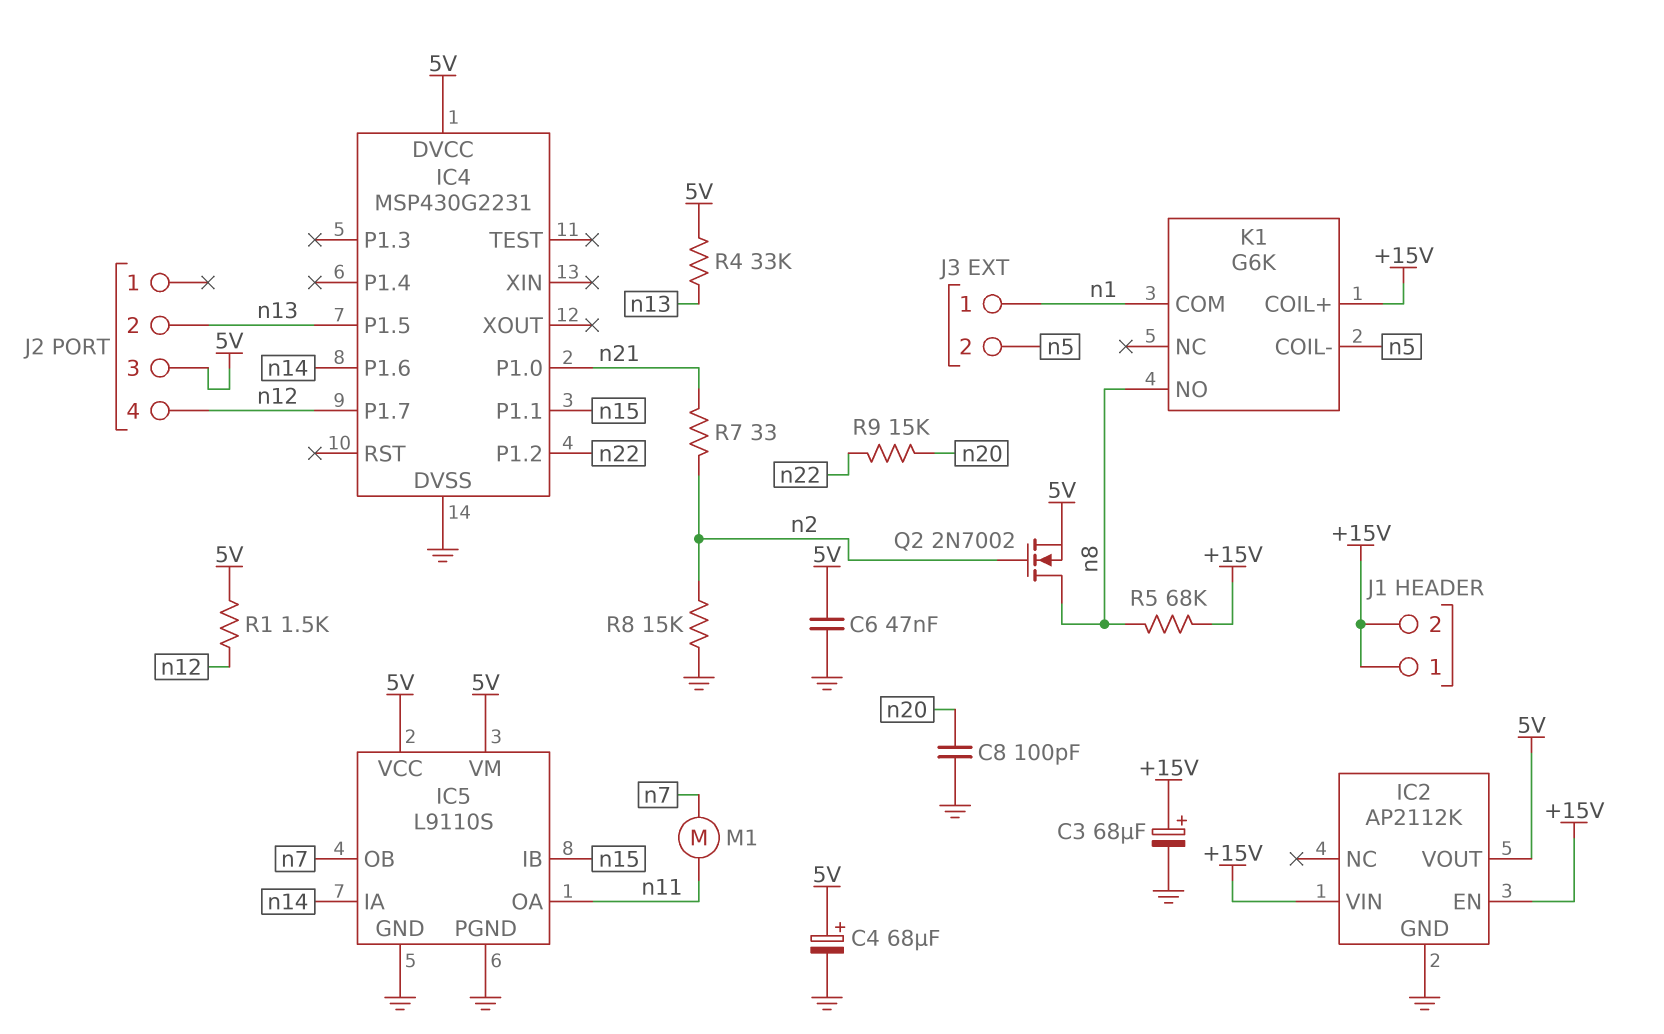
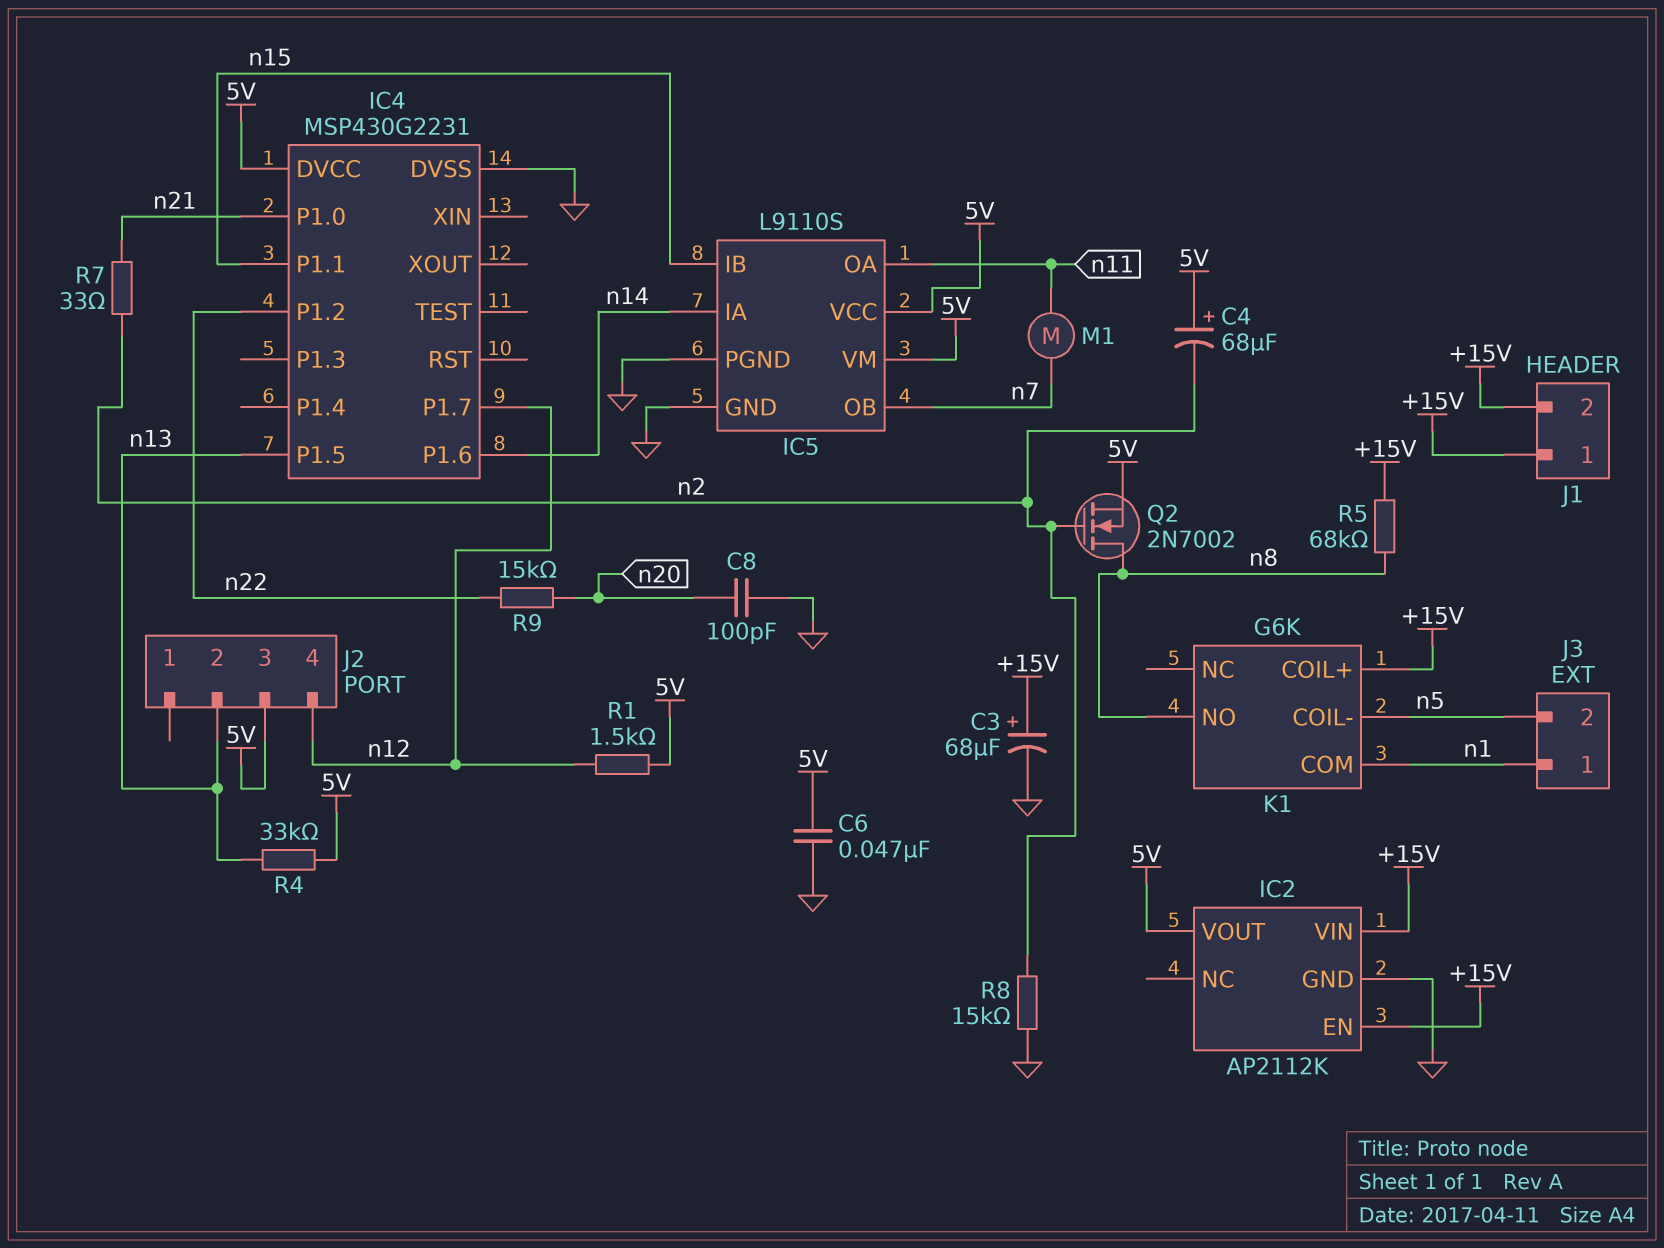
C4: 68uF (plus 5V, minus GND) -> 68uF (plus 5V, minus n2)

